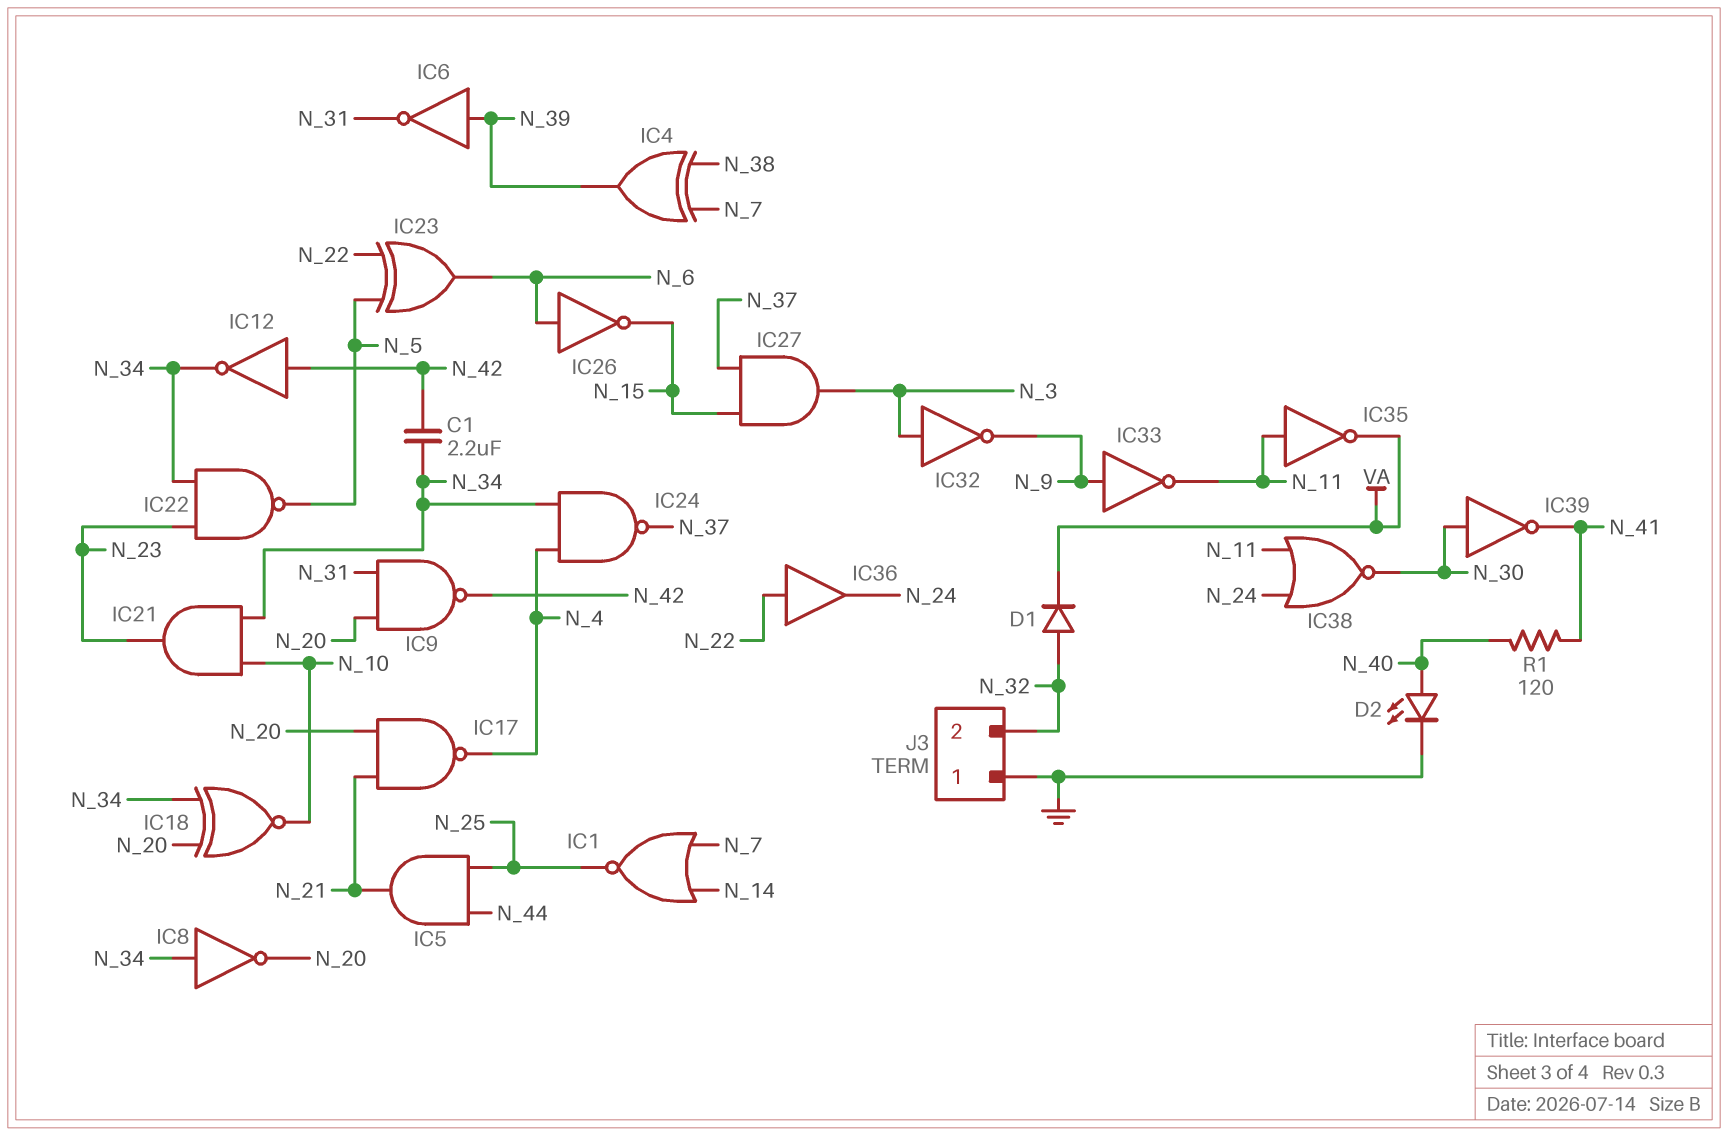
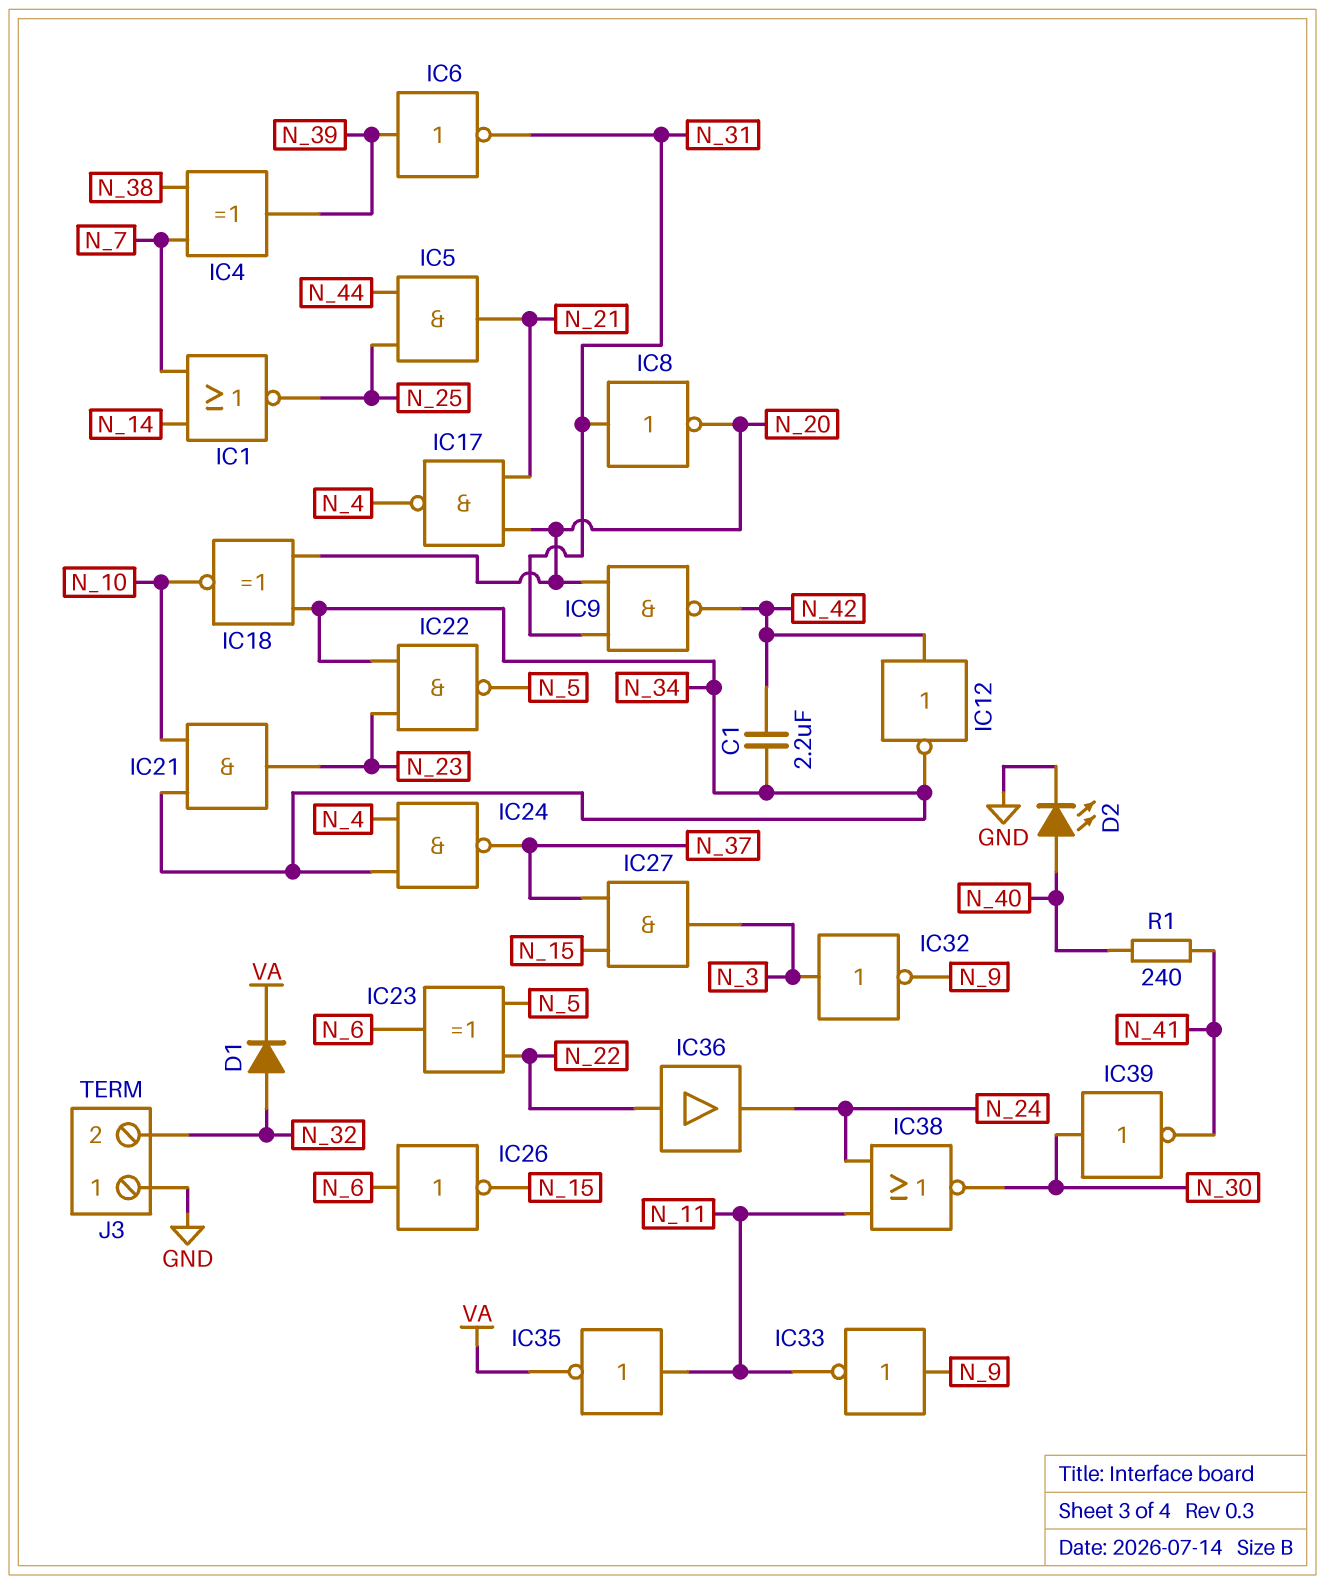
IC8: NOT (in N_34, out N_20) -> NOT (in N_31, out N_20)
R1: 120 (N_40, N_41) -> 240 (N_40, N_41)

